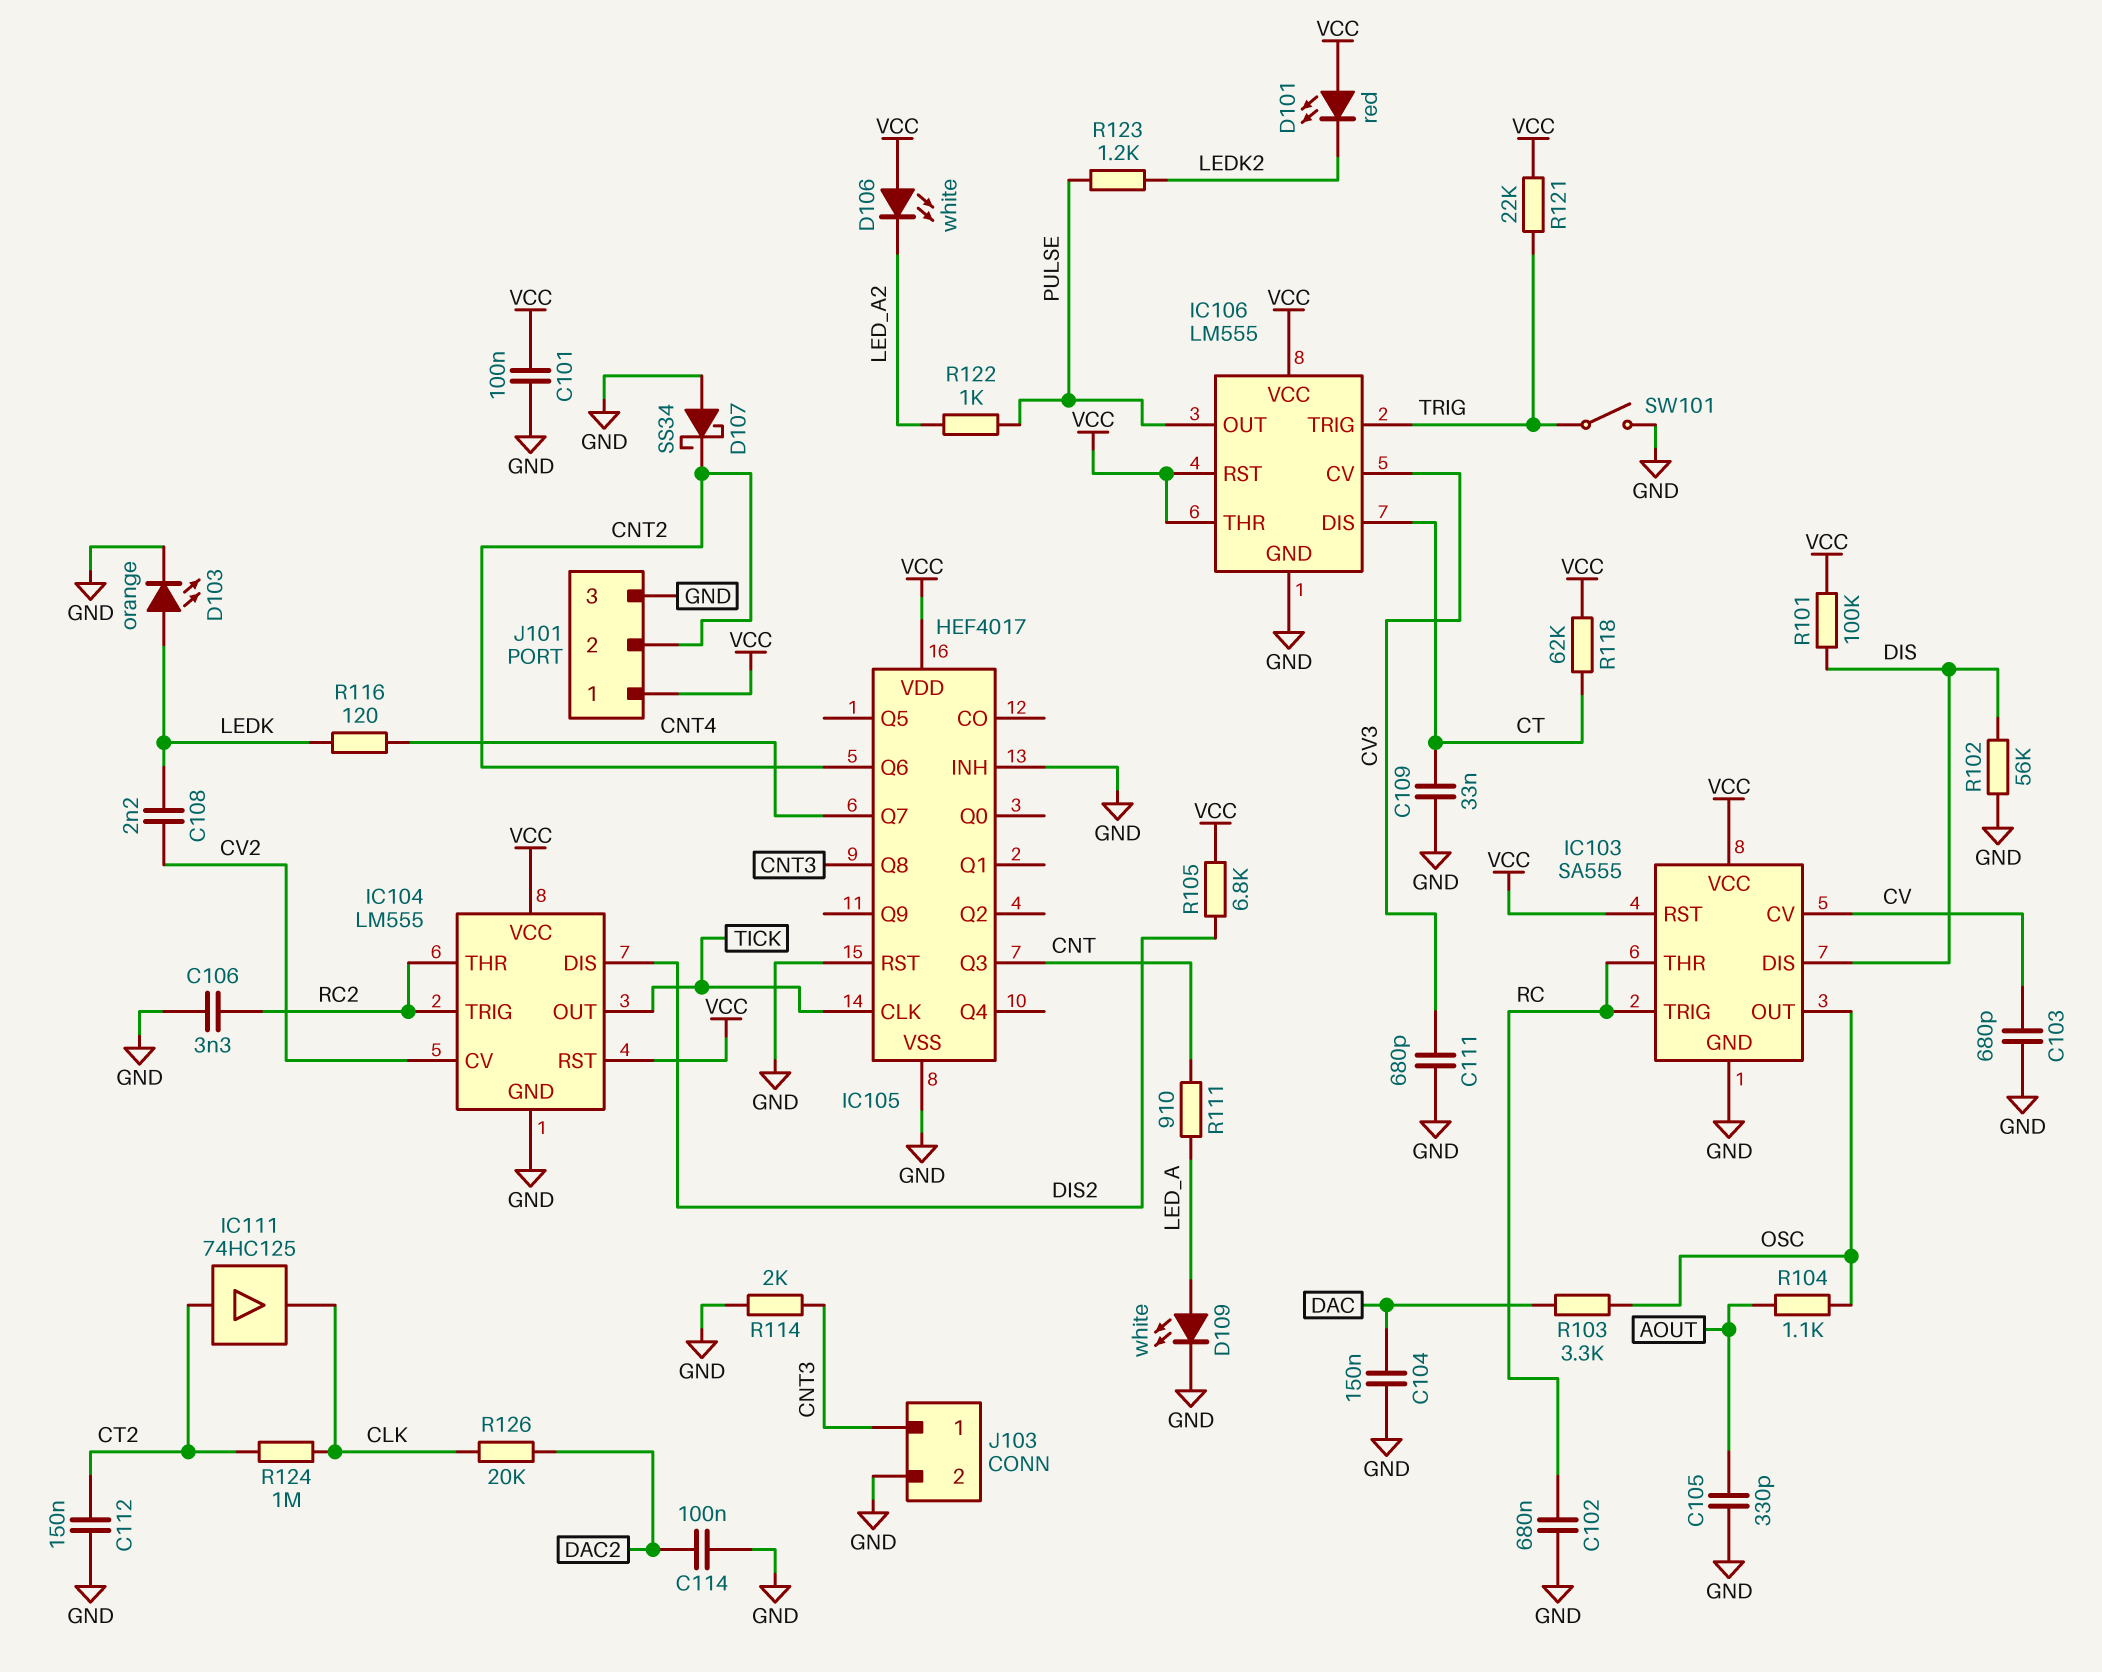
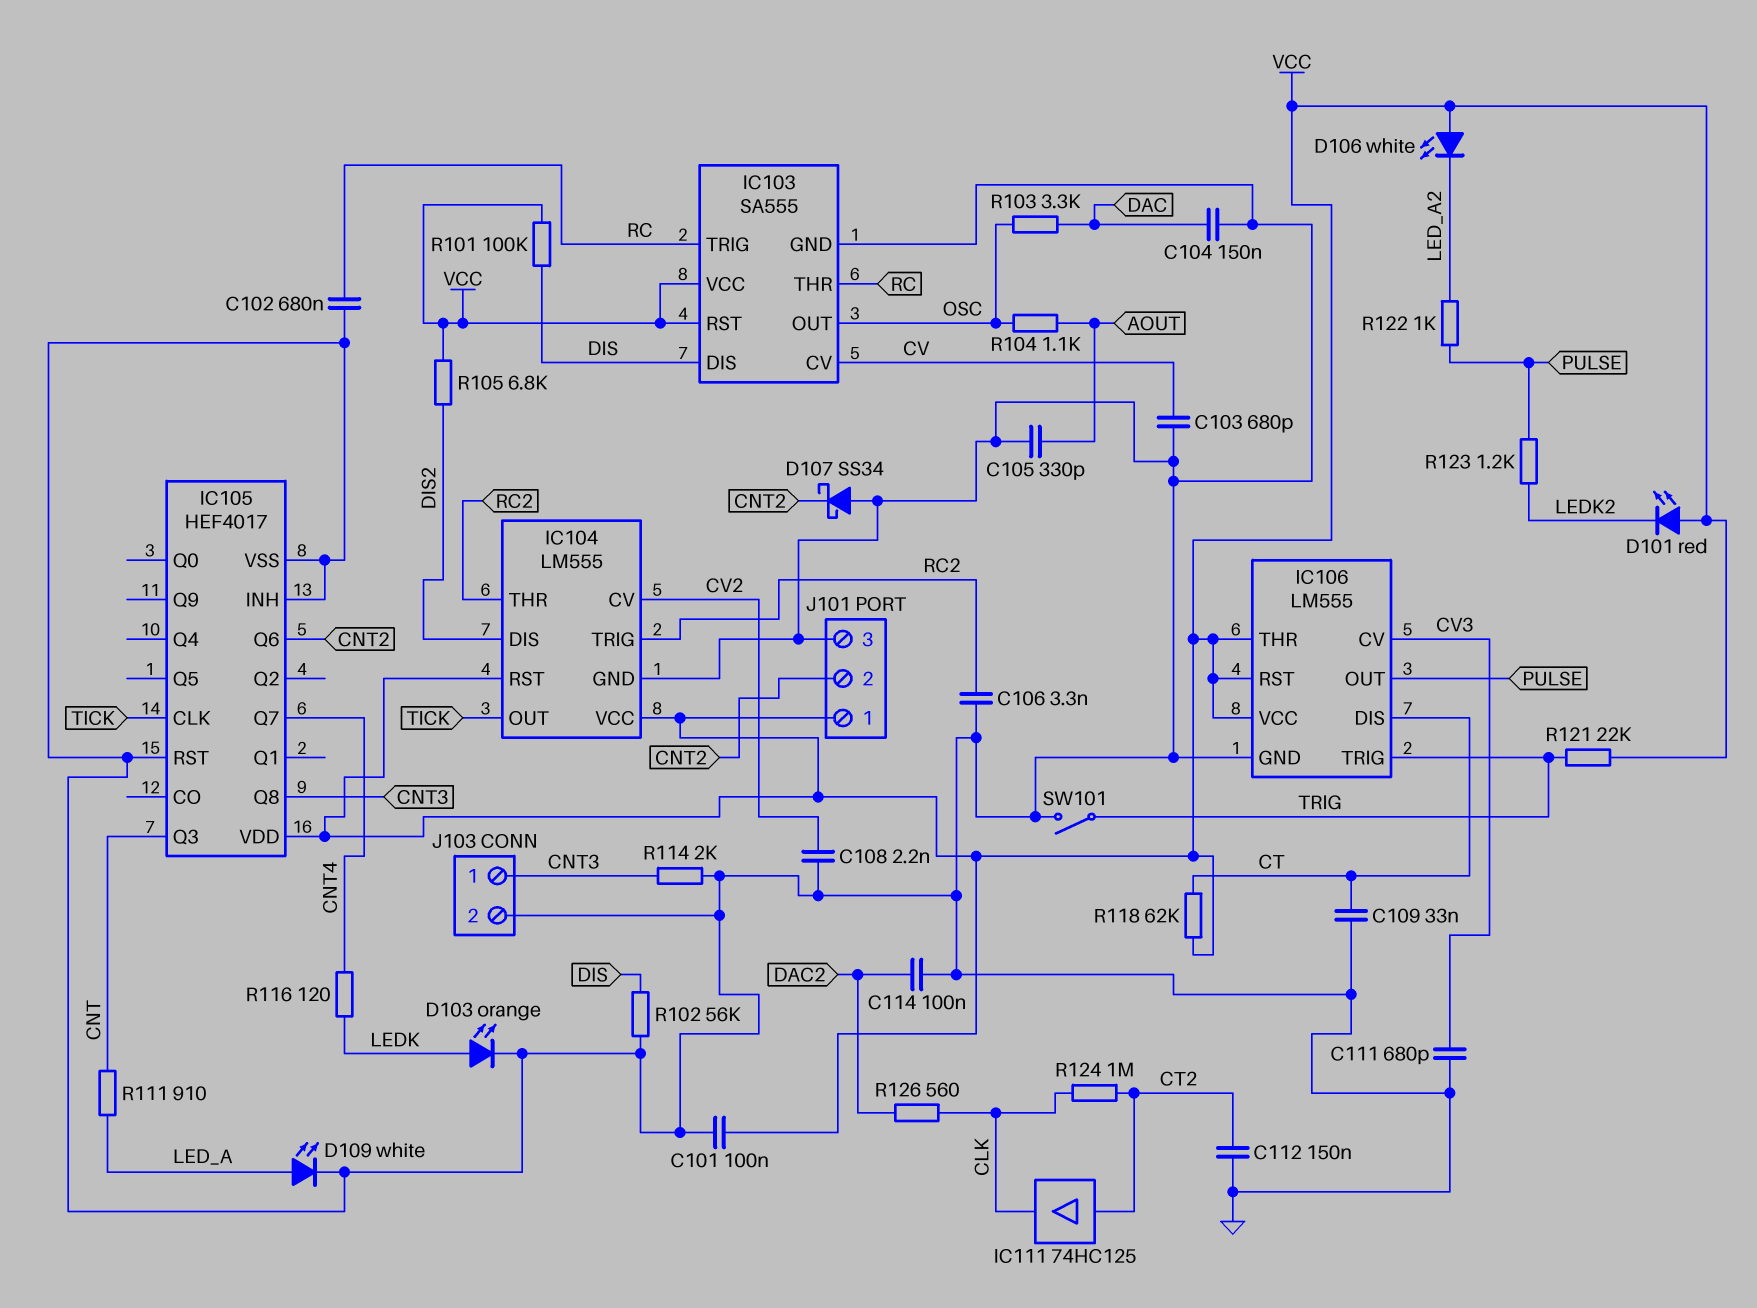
C108: 2.2nF (CV2, LEDK) -> 2.2nF (CV2, GND)
R126: 20k (CLK, DAC2) -> 560 (CLK, DAC2)

